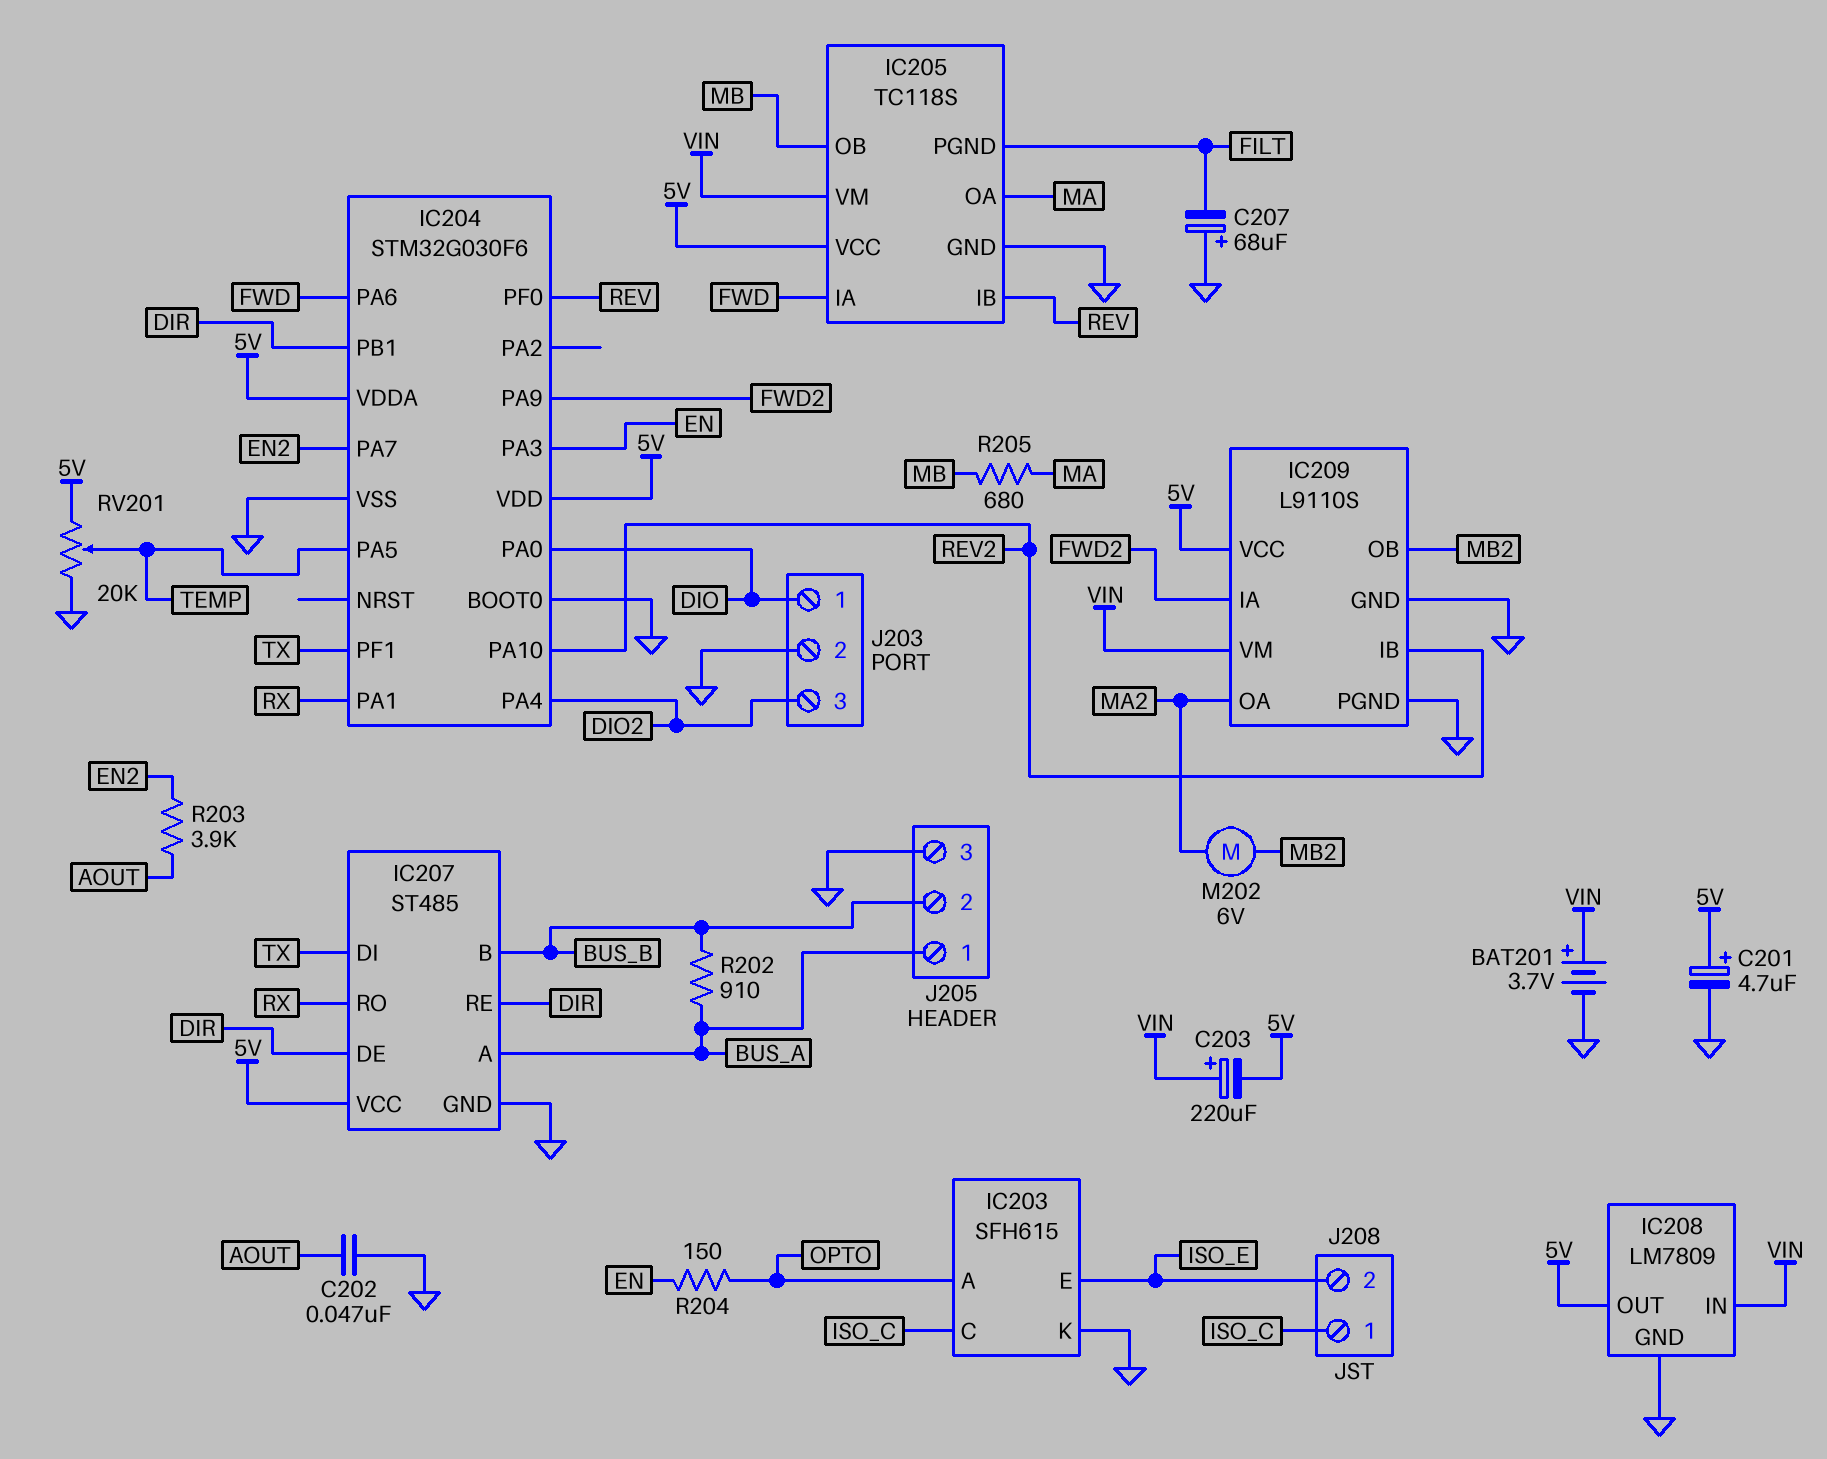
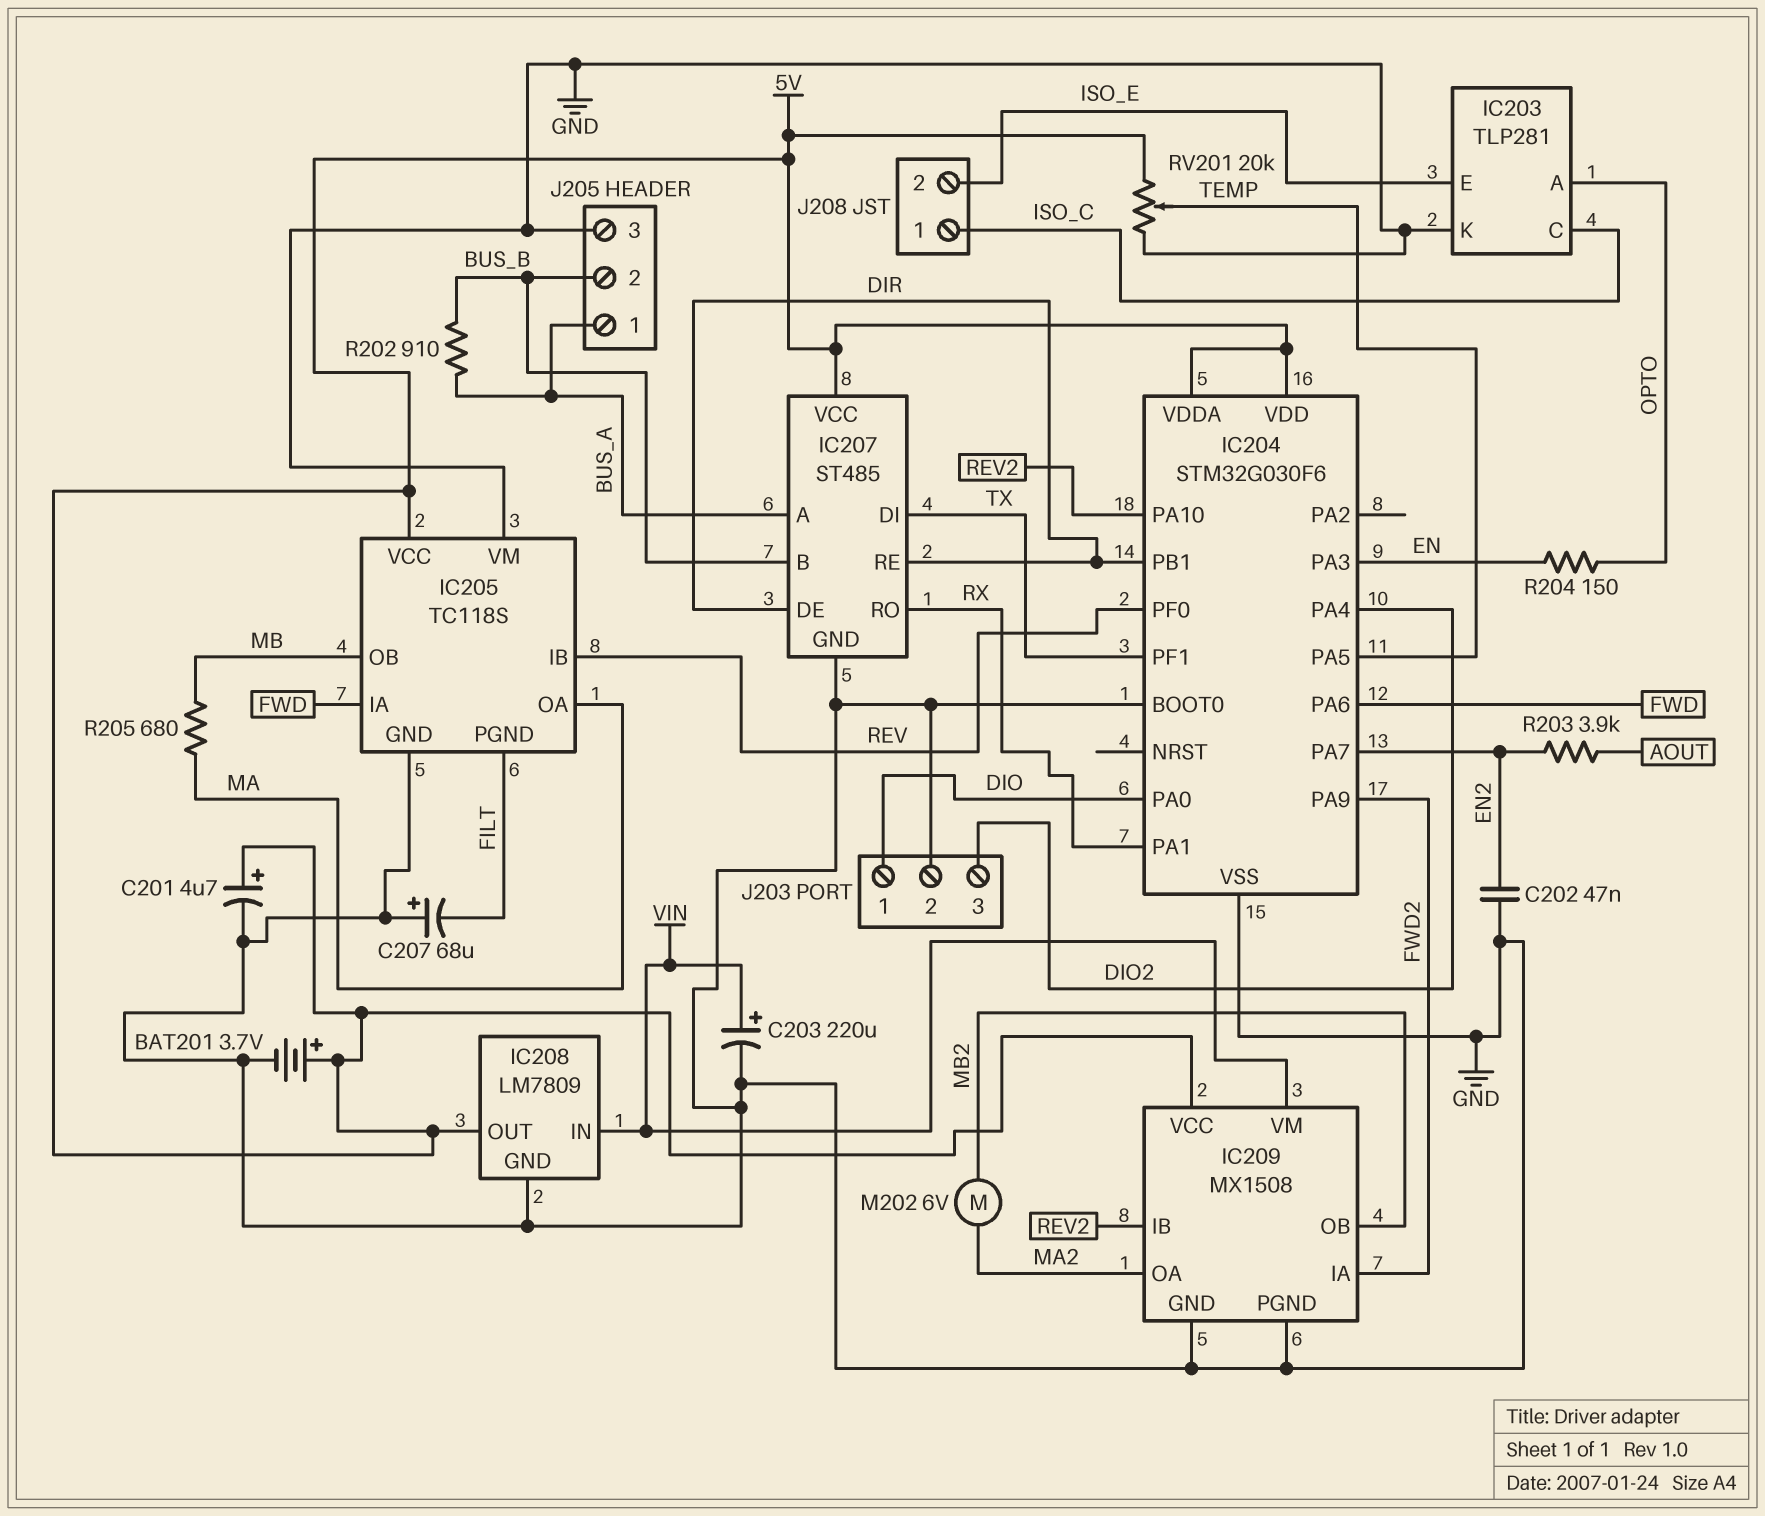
BAT201: 3.7V (plus VIN, minus GND) -> 3.7V (plus 5V, minus GND)
C202: 47nF (AOUT, GND) -> 47nF (EN2, GND)
C203: 220uF (plus VIN, minus 5V) -> 220uF (plus VIN, minus GND)
IC203: SFH615 -> TLP281
IC205 pin VM: VIN -> GND
IC209: L9110S -> MX1508

